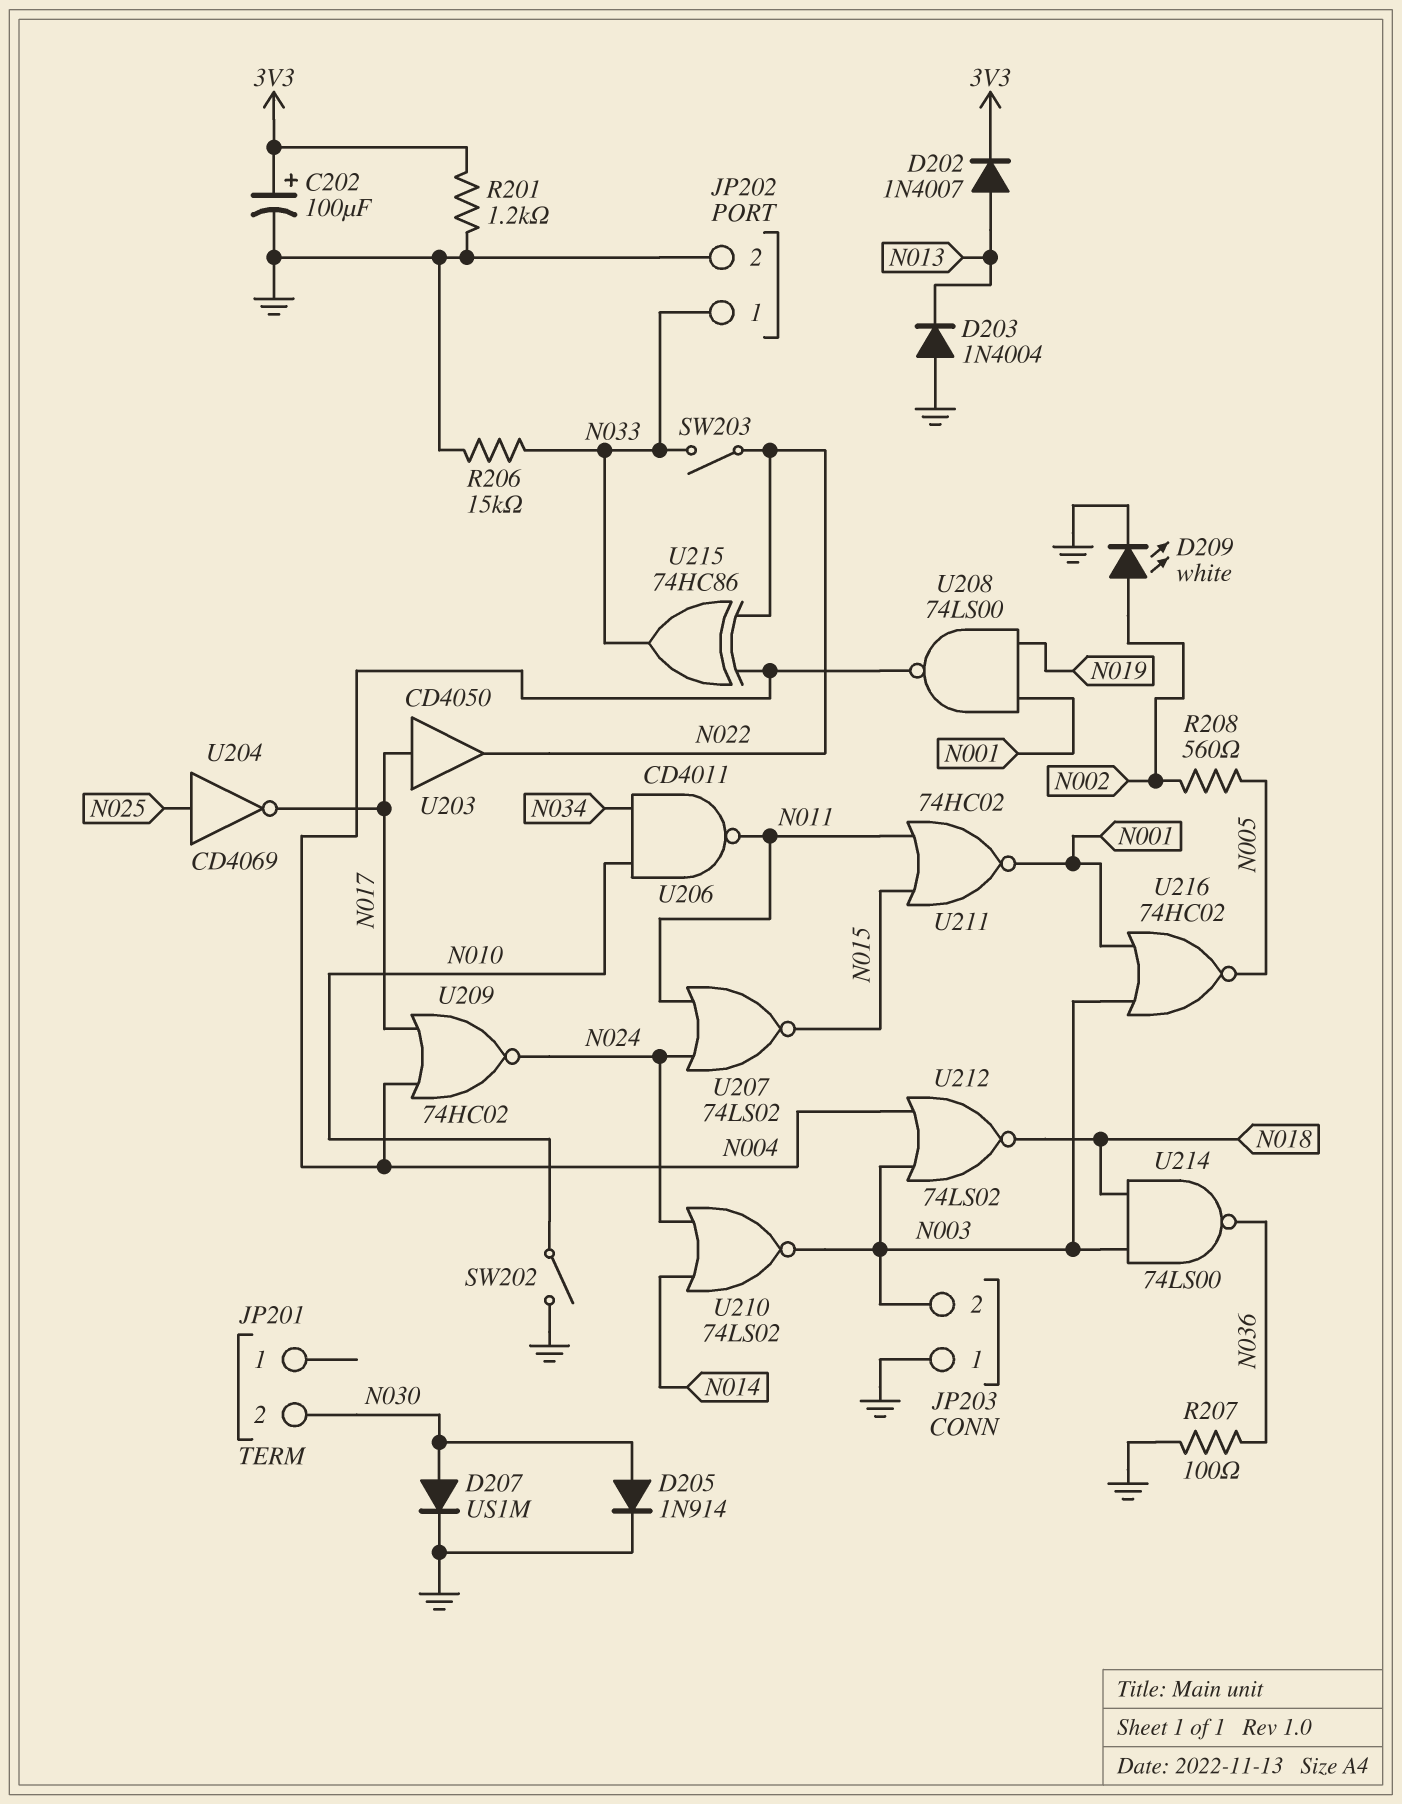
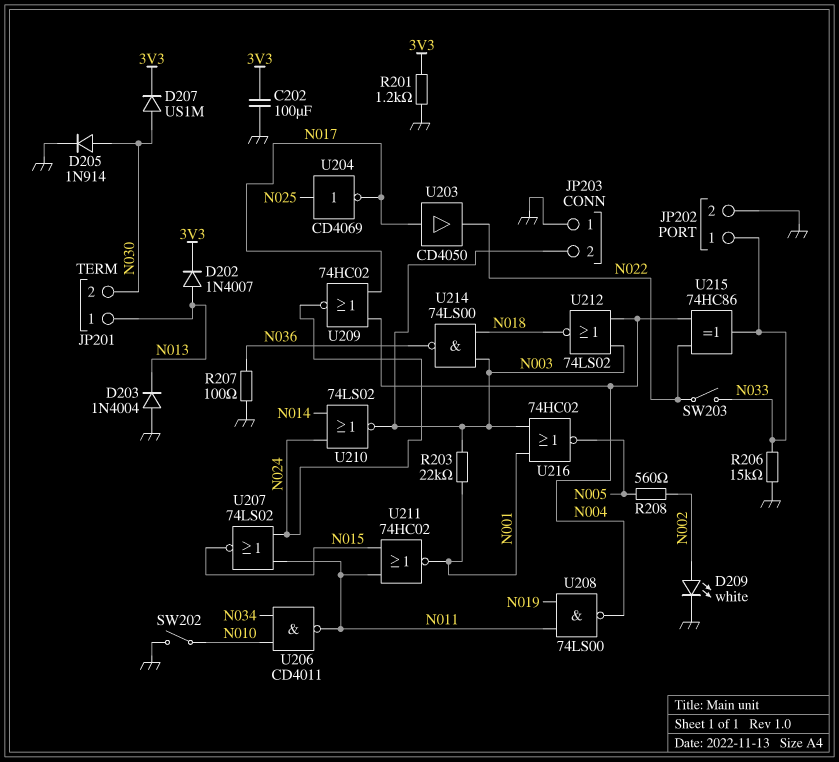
C202: 100uF (plus 3V3, minus GND) -> 100uF (3V3, GND)
D207: diode US1M (A N030, K GND) -> diode US1M (A N030, K 3V3)
JP201 pin 1: none -> N013
R203: none -> 22k (N001, N003)
U208: NAND 74LS00 (in N001, in N019, out N004) -> NAND 74LS00 (in N011, in N019, out N004)

